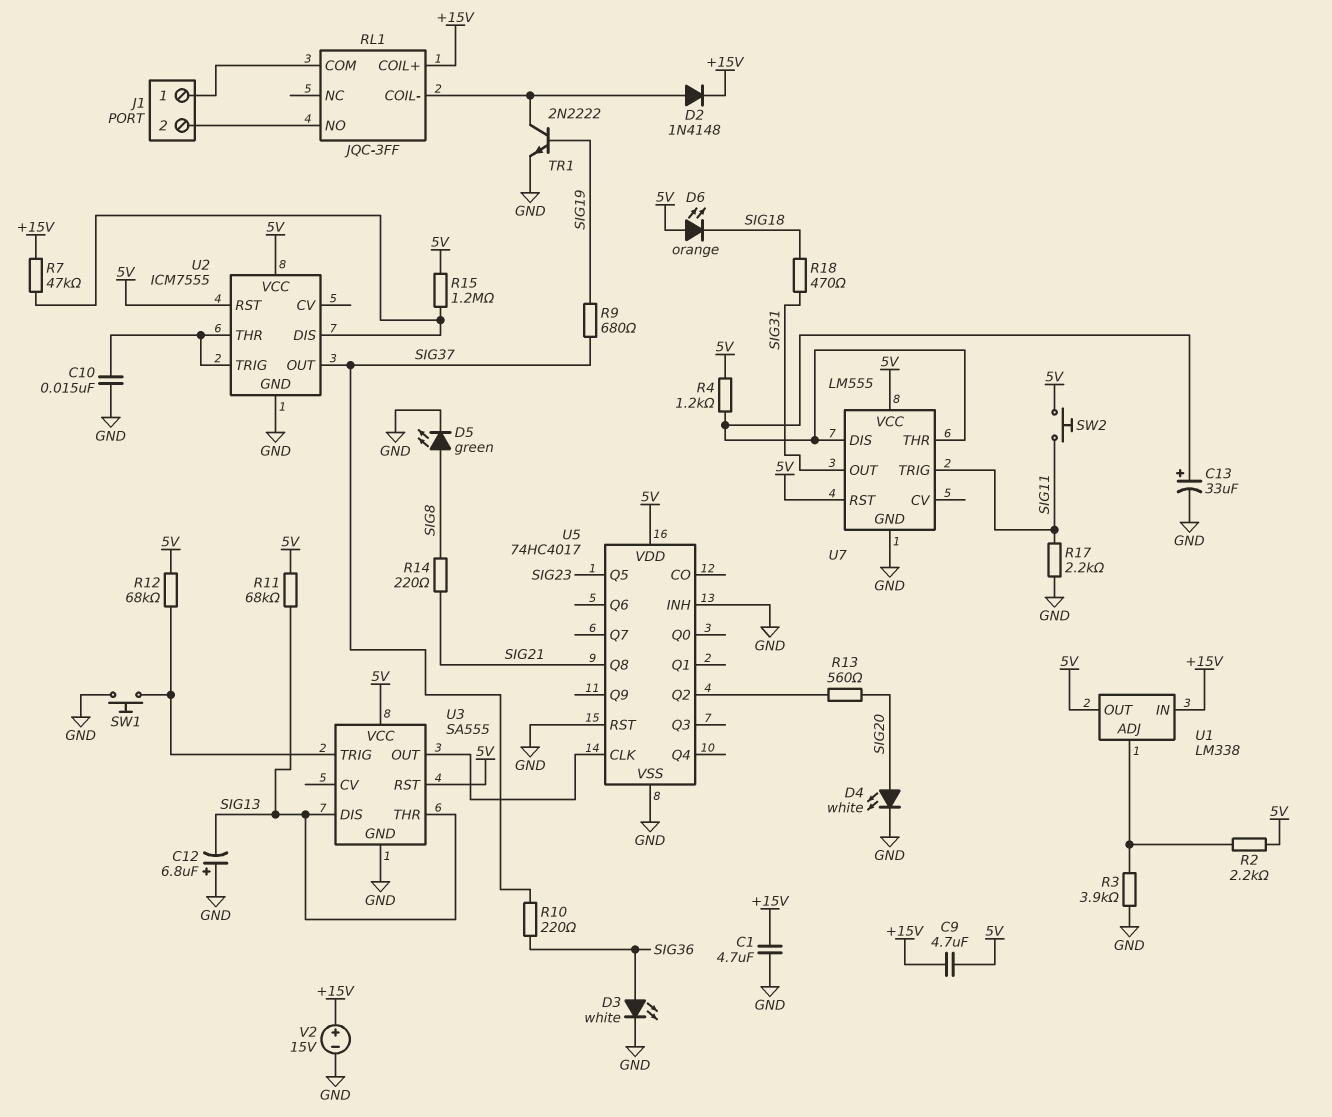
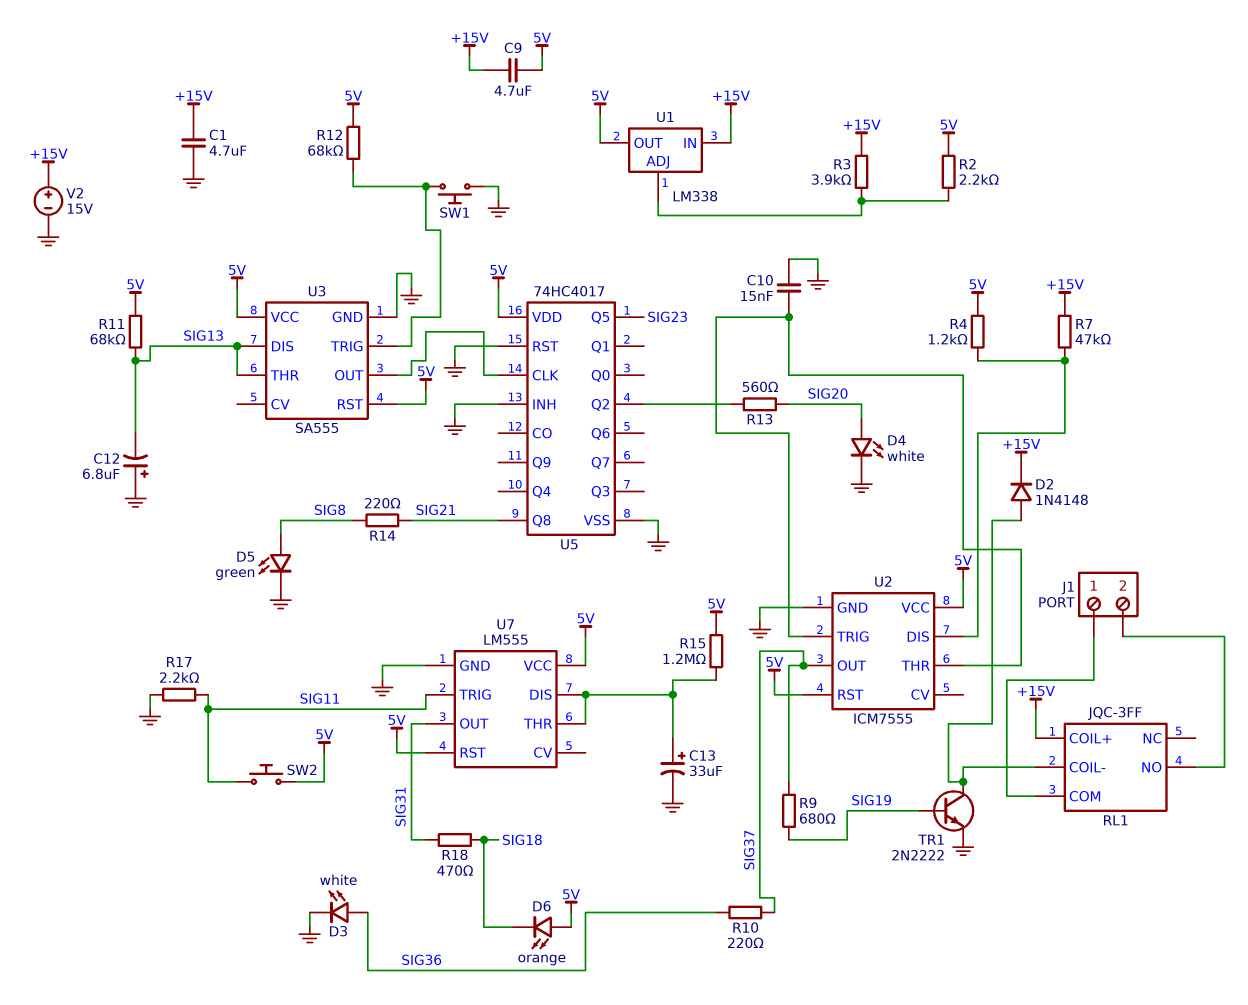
R3: 3.9k (GND, U1/ADJ) -> 3.9k (+15V, U1/ADJ)
R4: 1.2k (5V, U7/DIS) -> 1.2k (5V, U2/DIS)
R15: 1.2M (5V, U2/DIS) -> 1.2M (5V, U7/DIS)

